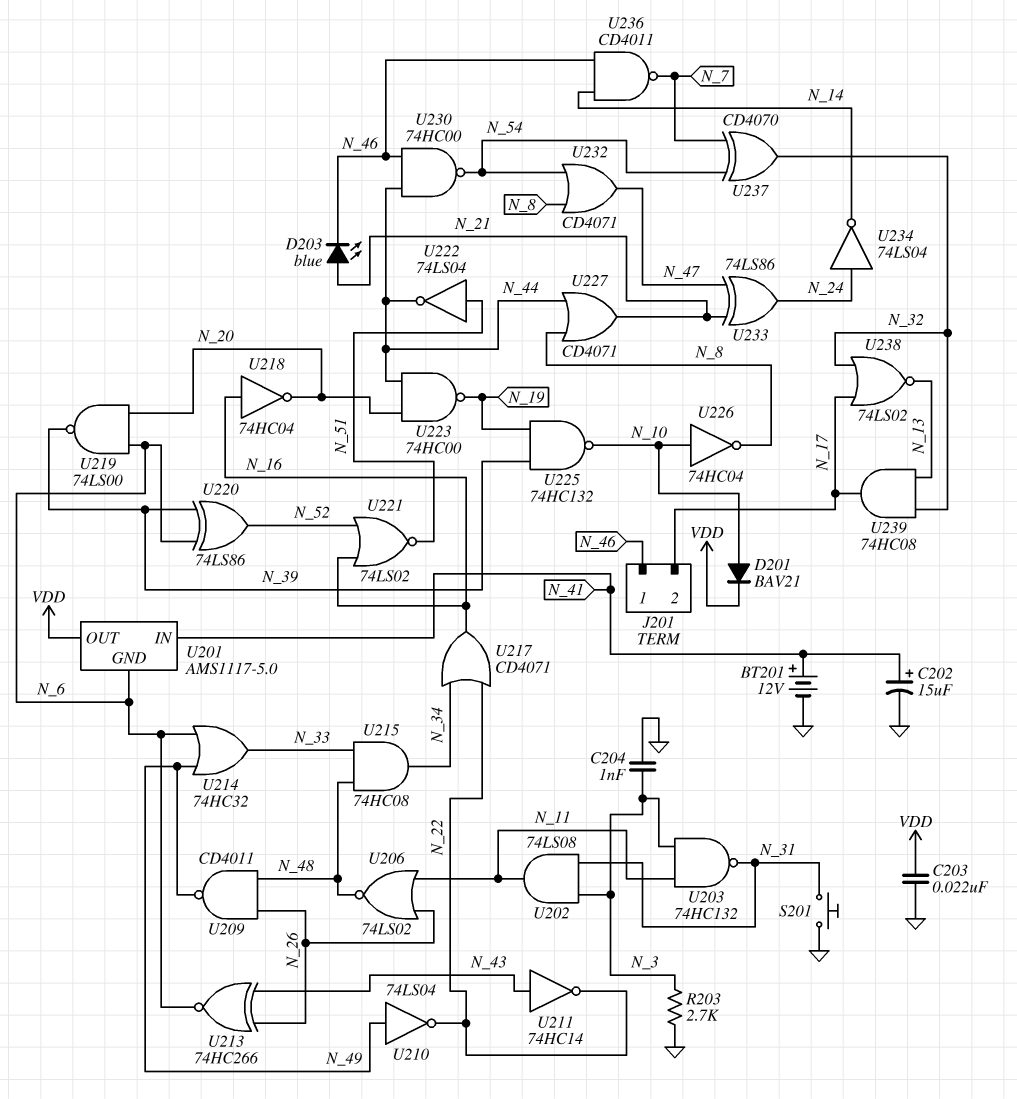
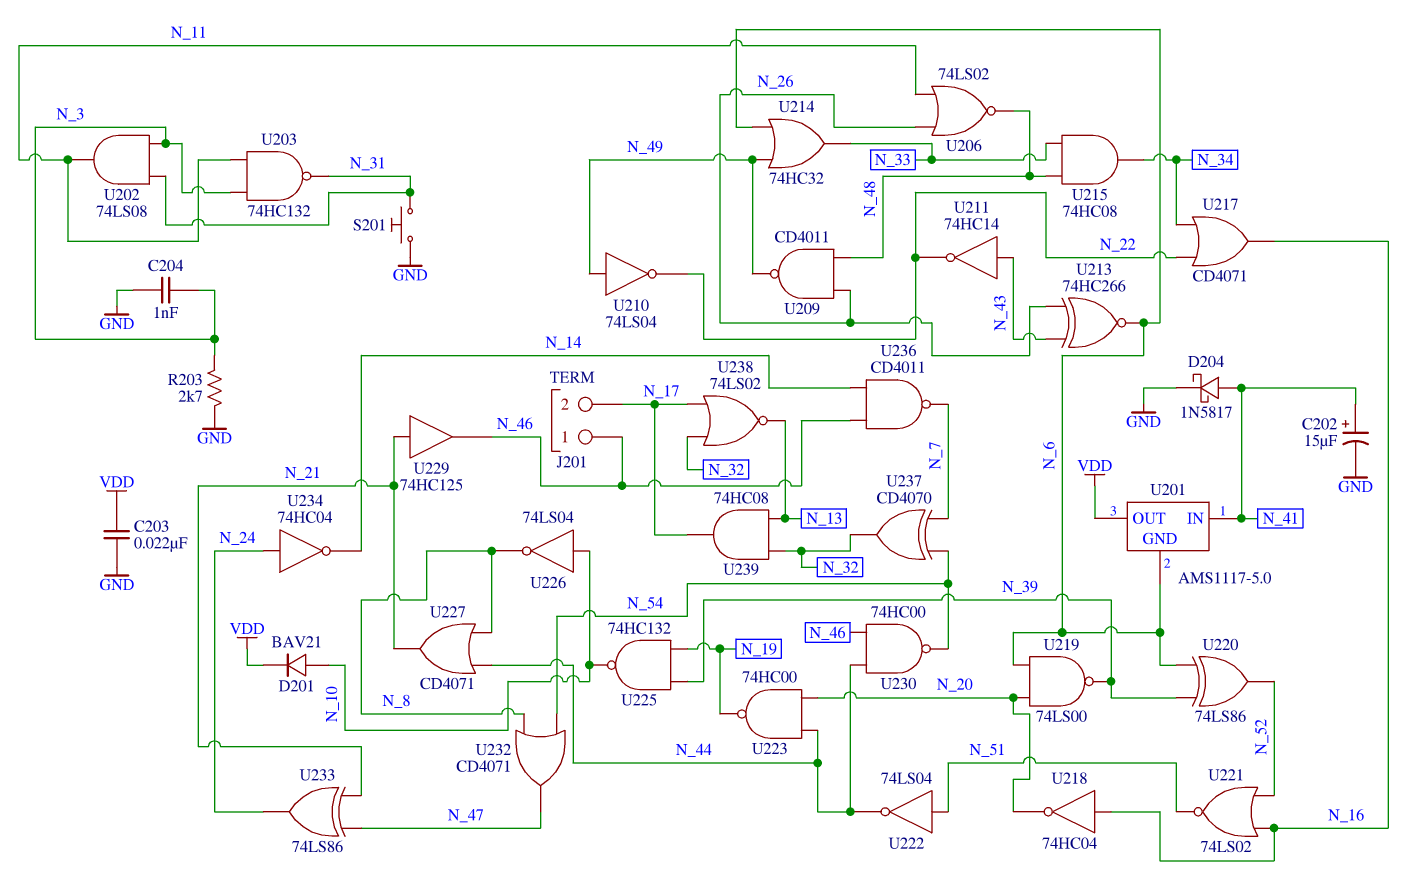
BT201: 12V (plus N_41, minus GND) -> none
D203: LED blue (A N_21, K N_46) -> none
D204: none -> schottky 1N5817 (A N_41, K GND)
U226: NOT 74HC04 (in N_10, out N_8) -> NOT 74LS04 (in N_10, out N_8)
U229: none -> buffer 74HC125 (in N_21, out N_46)
U234: NOT 74LS04 (in N_24, out N_14) -> NOT 74HC04 (in N_24, out N_14)

